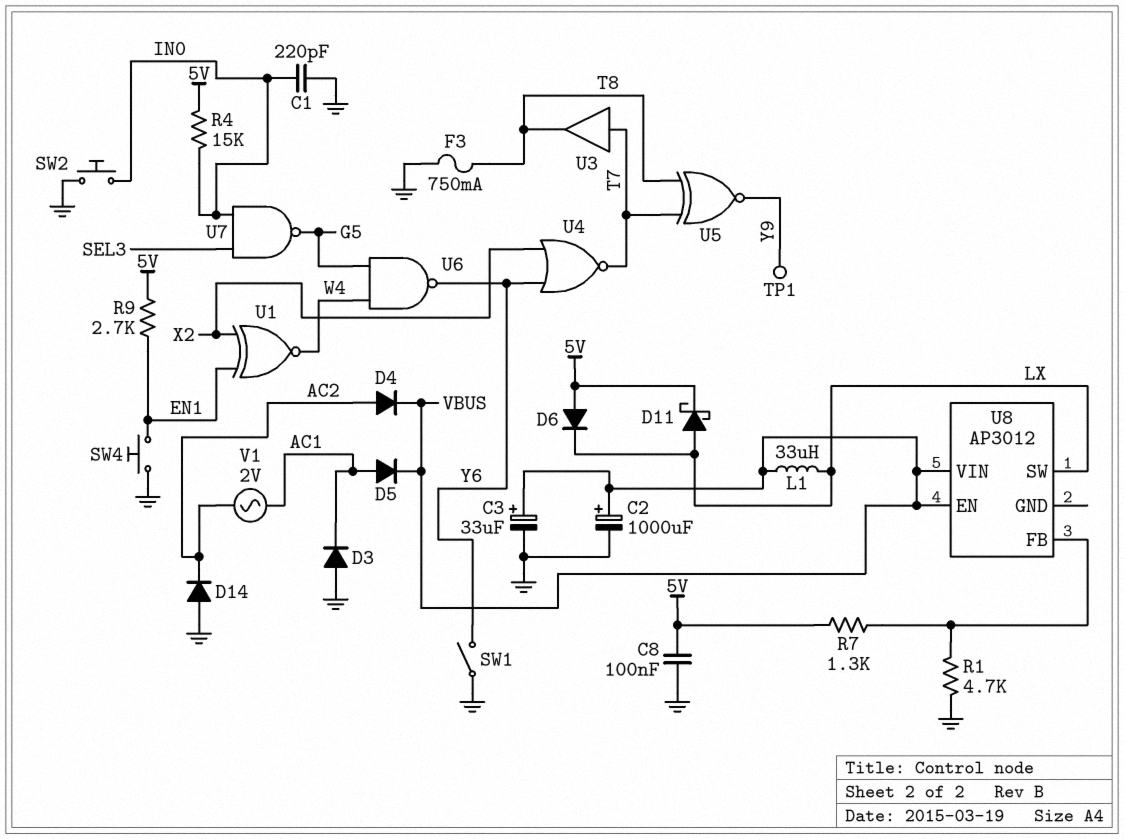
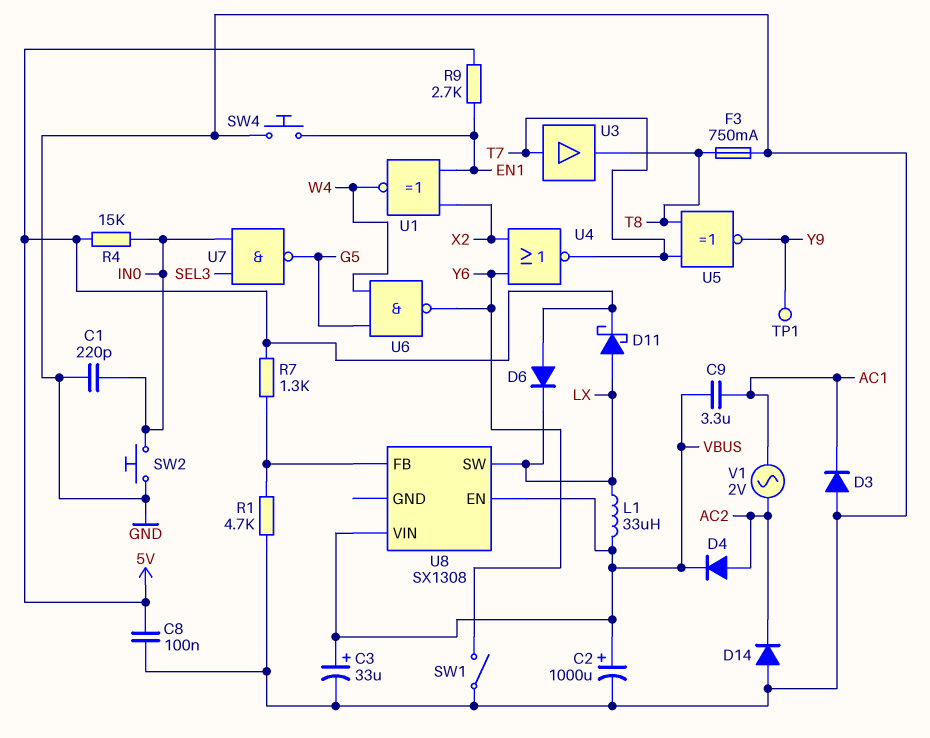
C9: none -> 3.3uF (AC1, VBUS)
D5: diode (A AC1, K VBUS) -> none
U8: AP3012 -> SX1308

